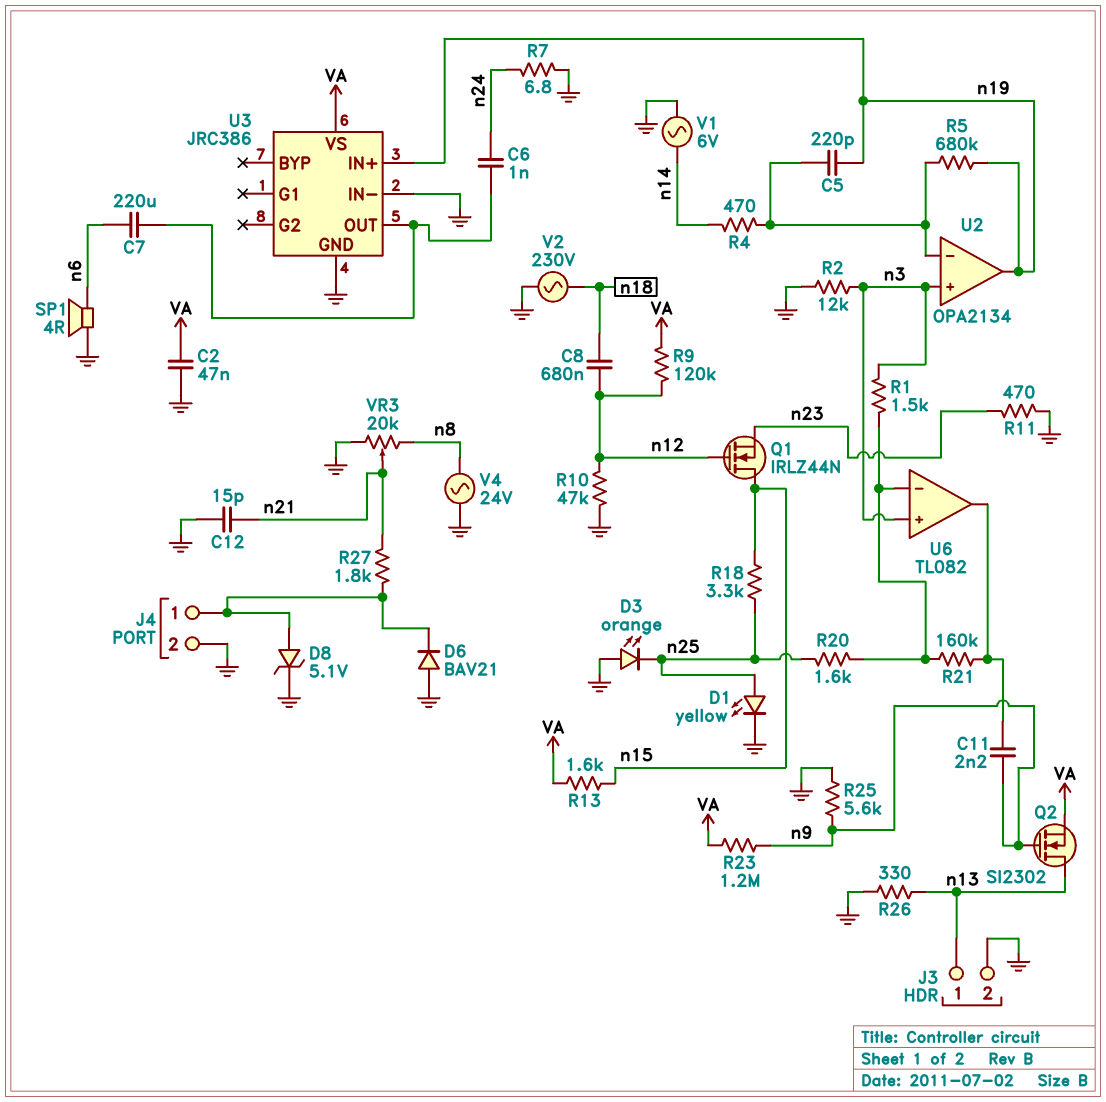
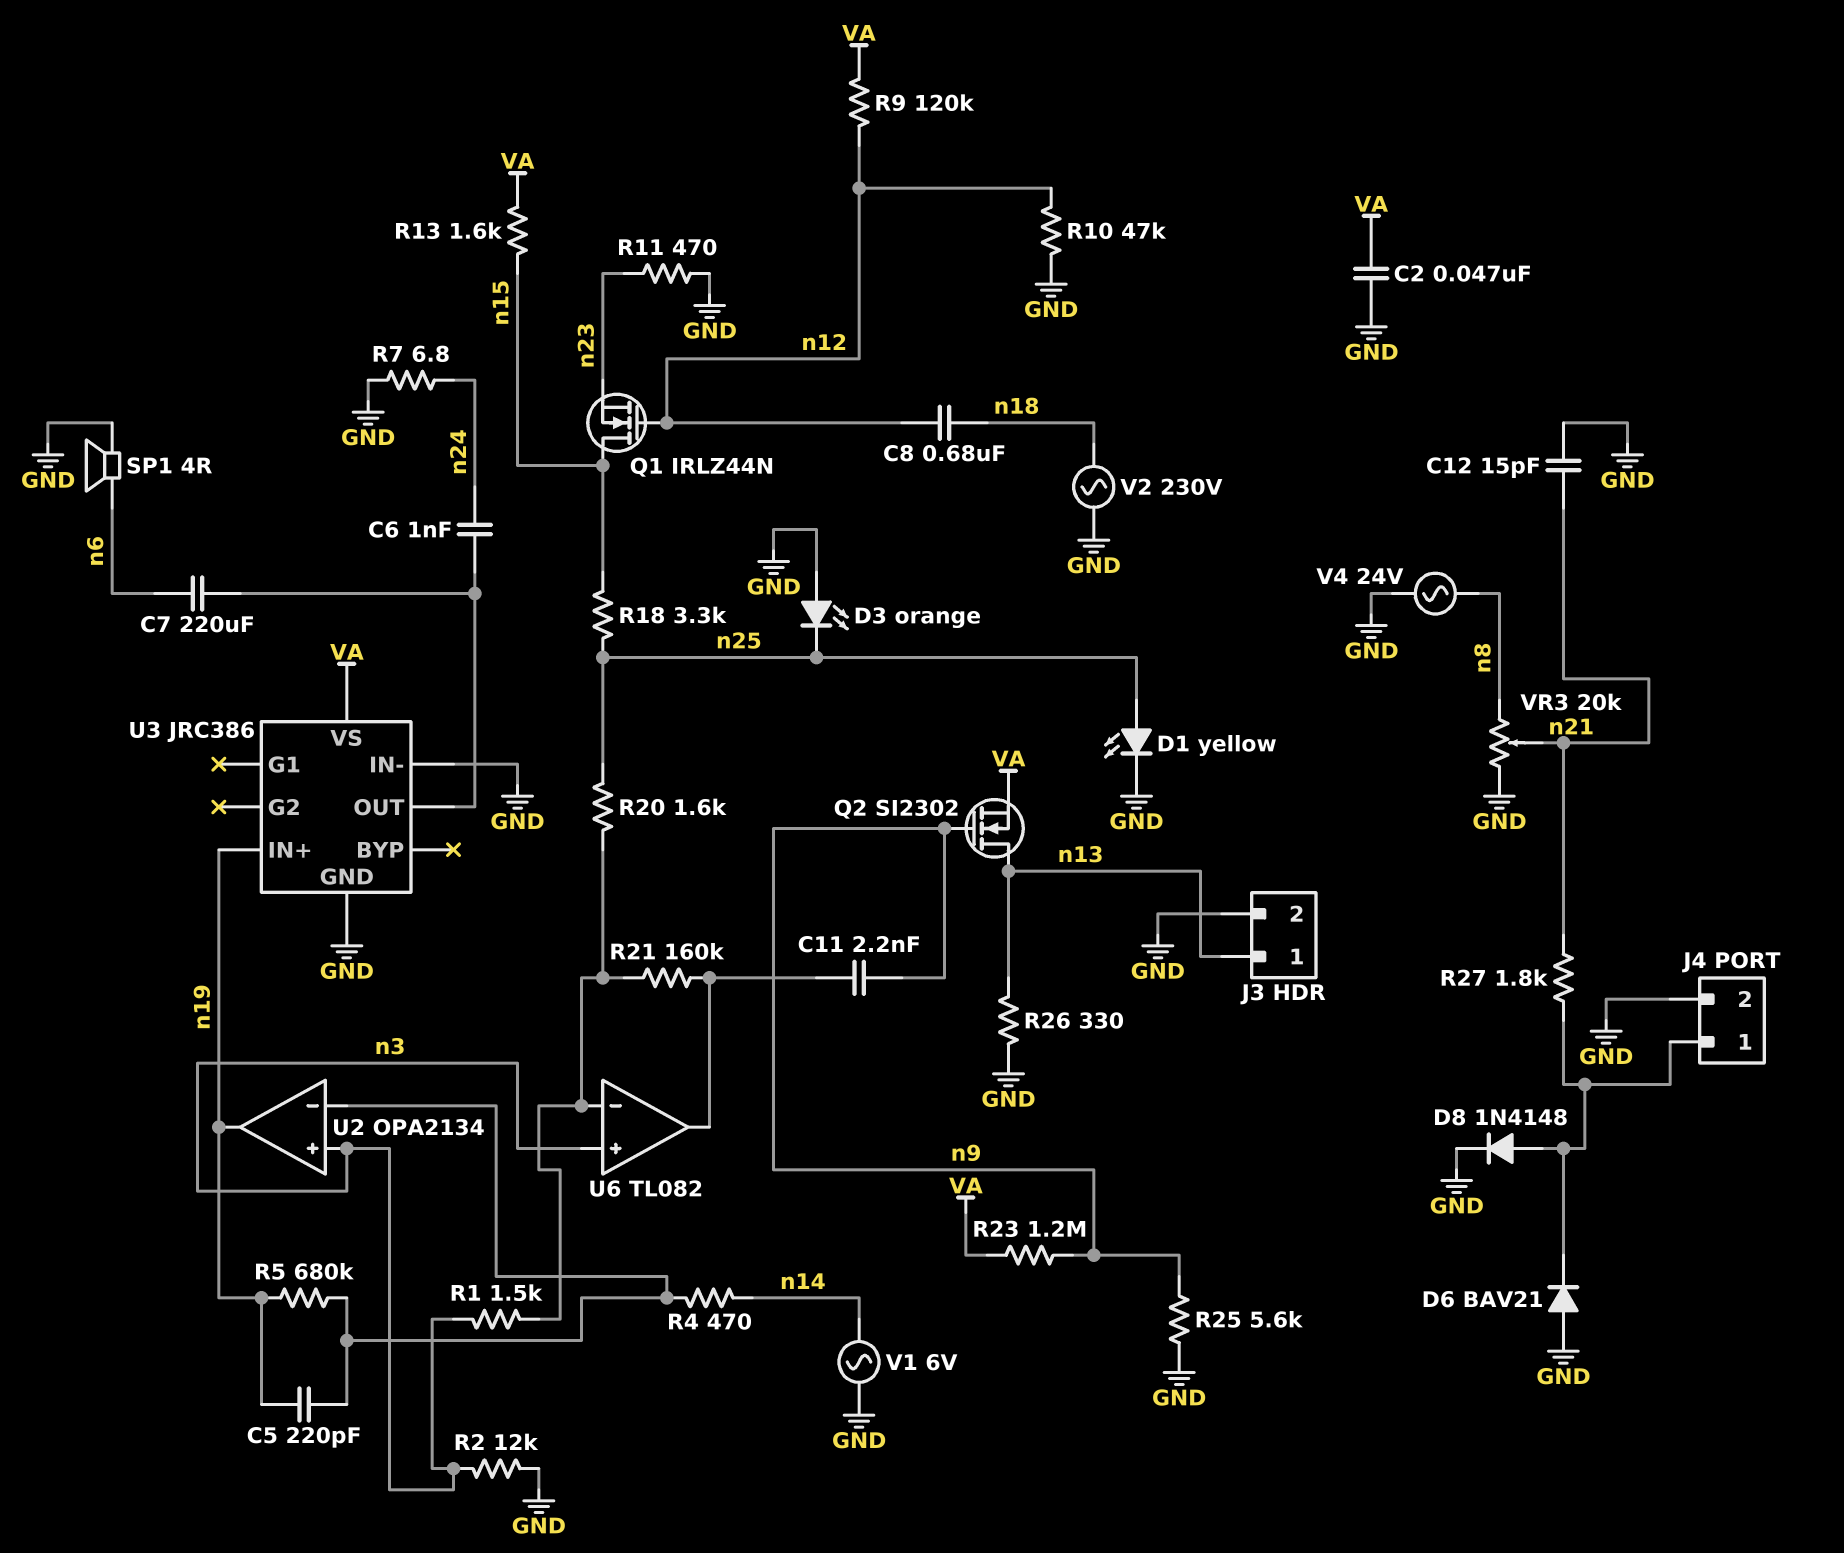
D8: zener 5.1V (A J4/1, K GND) -> diode 1N4148 (A J4/1, K GND)

